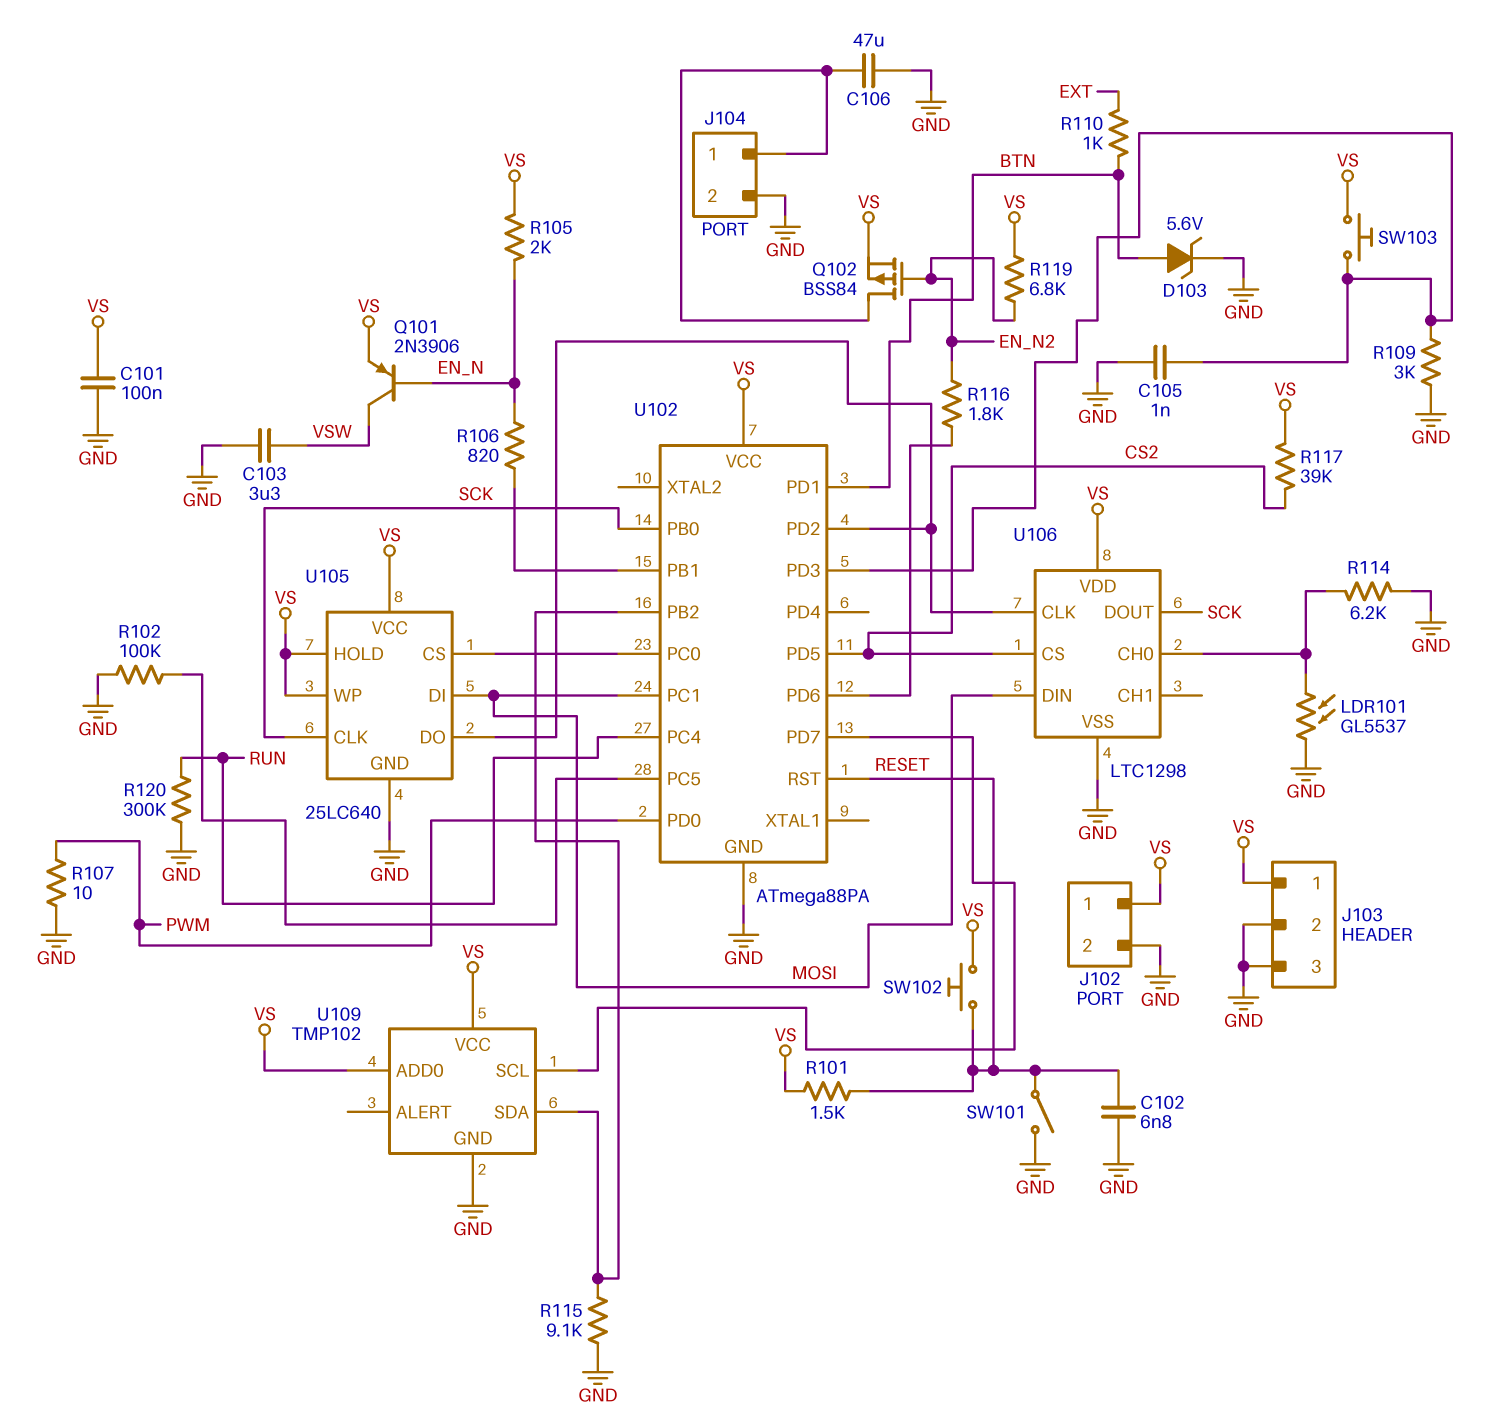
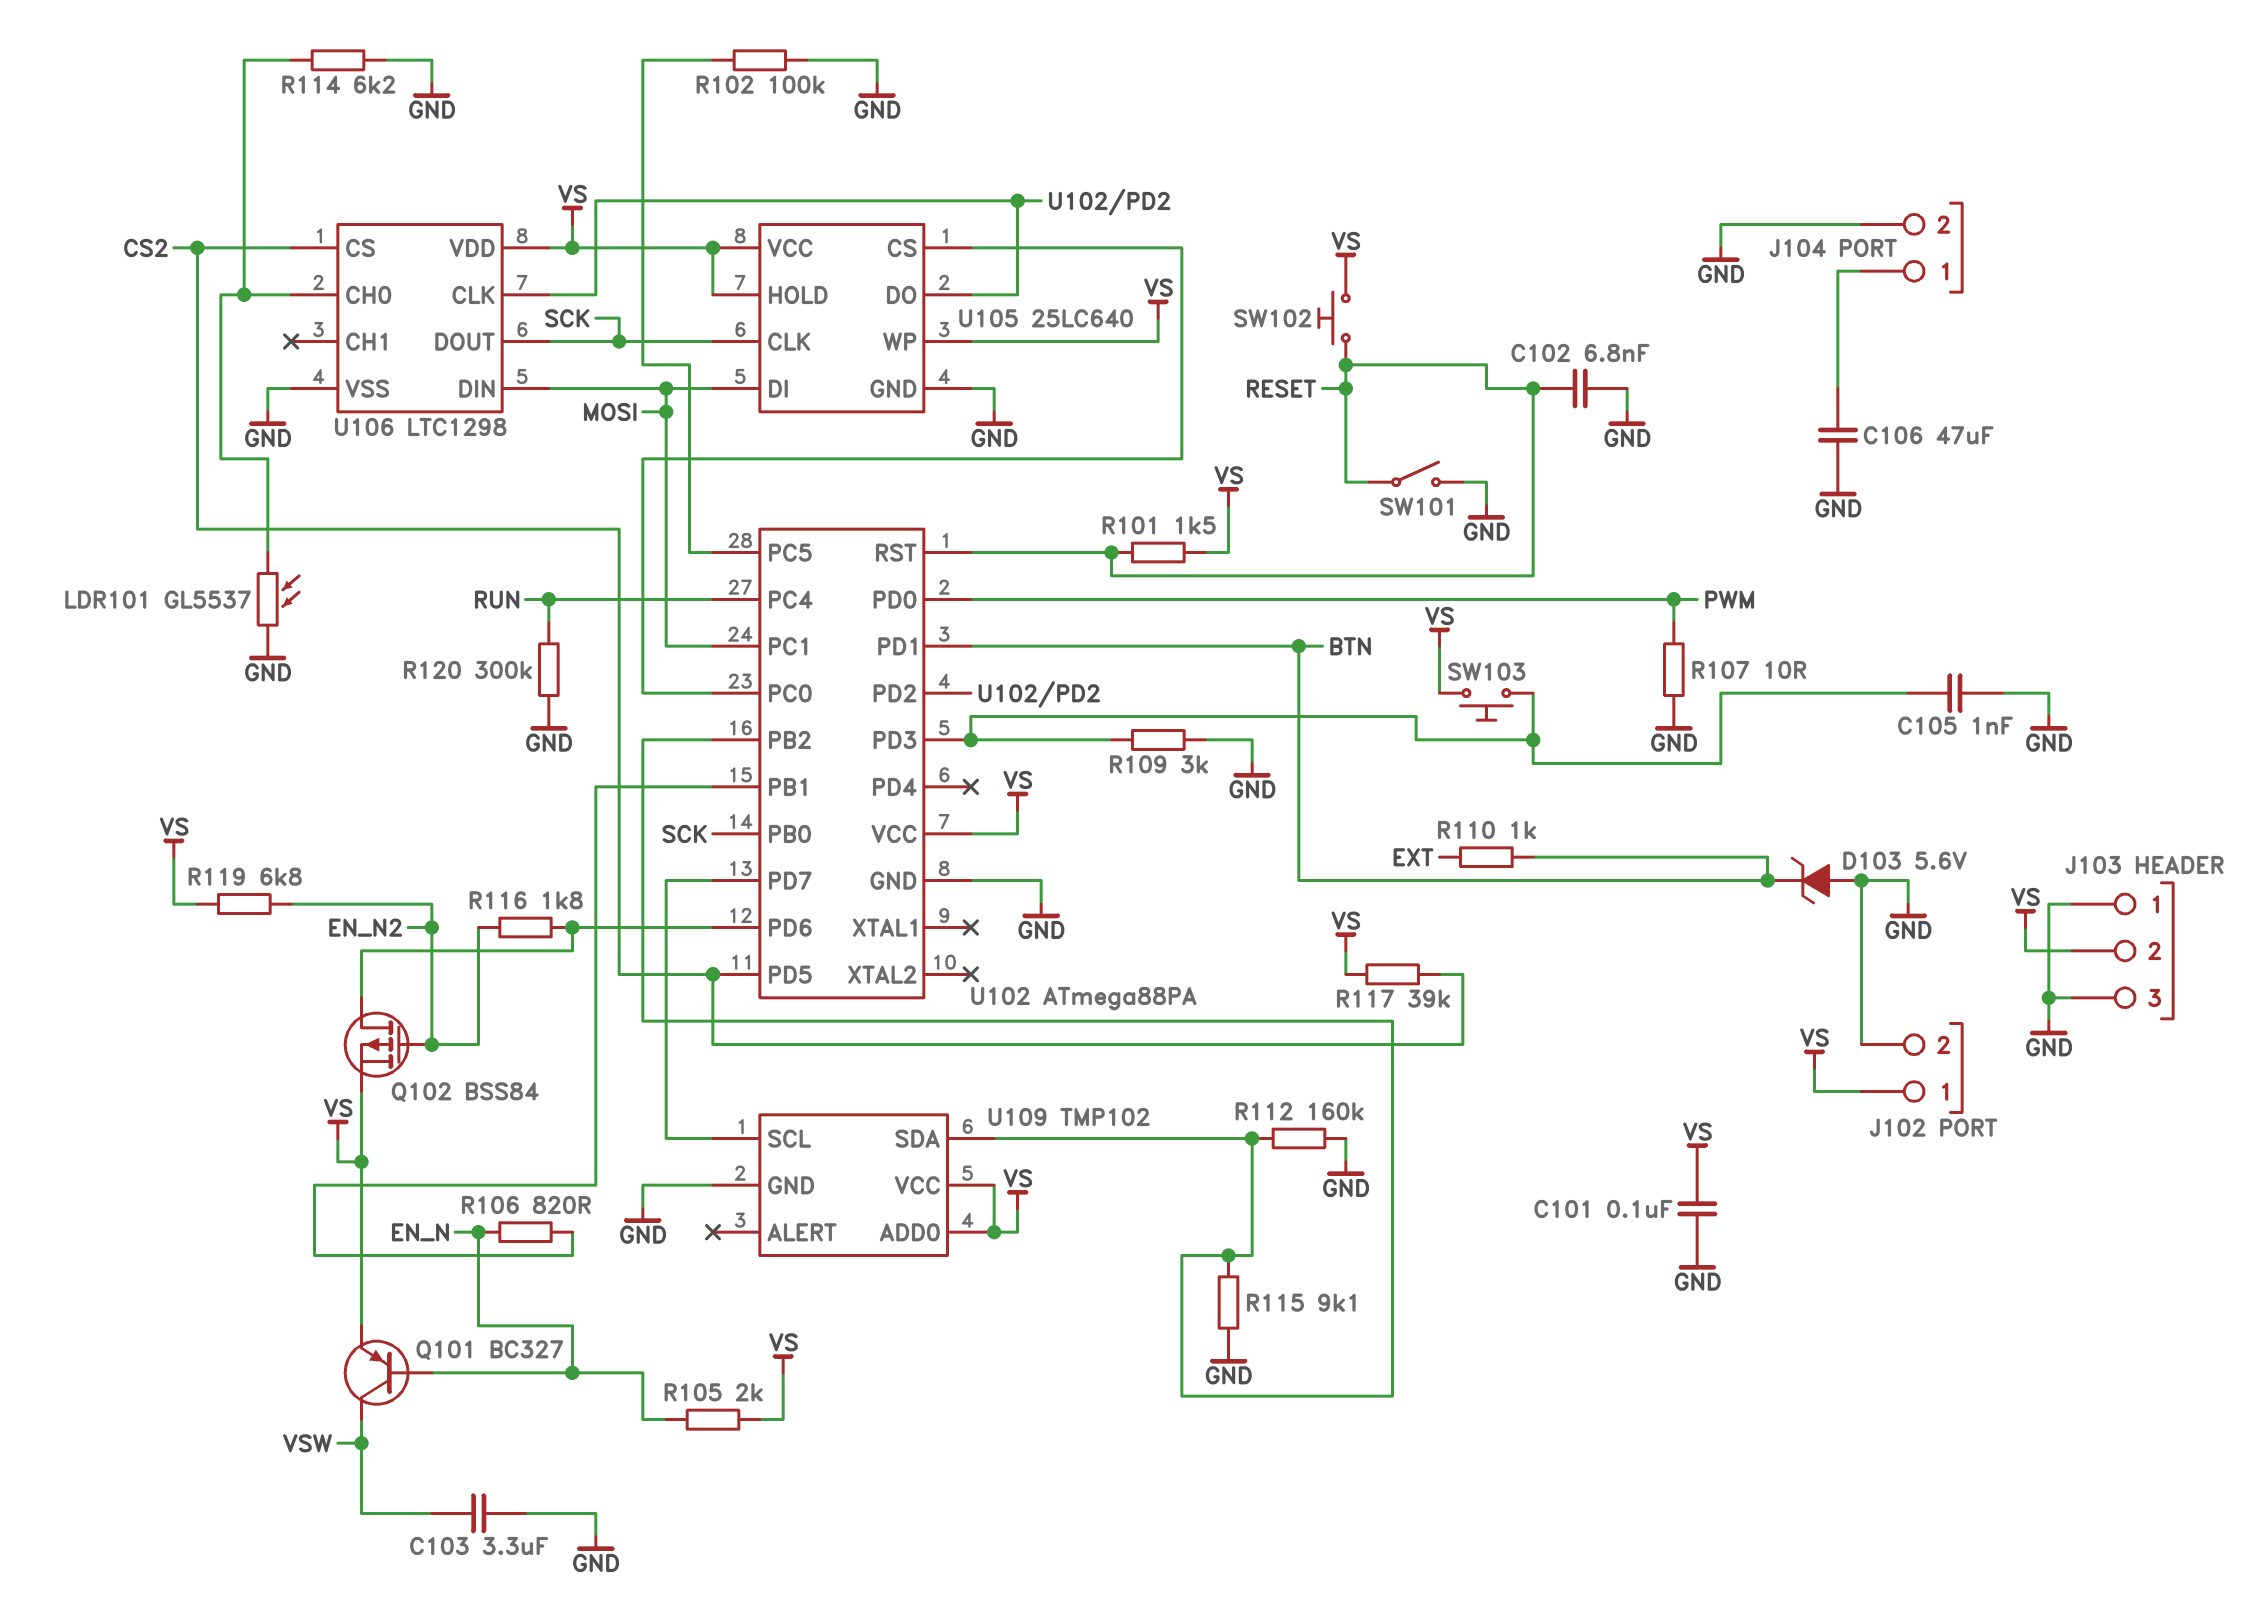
D103: zener 5.6V (A BTN, K GND) -> zener 5.6V (A GND, K BTN)
J103 pin 1: VS -> GND
J103 pin 2: GND -> VS
Q101: PNP 2N3906 (B EN_N, C VSW, E VS) -> PNP BC327 (B EN_N, C VSW, E VS)
Q102: PMOS BSS84 (G EN_N2, D J104/1, S VS) -> PMOS BSS84 (G EN_N2, D U102/PD6, S VS)
R112: none -> 160k (GND, U102/PB2)

